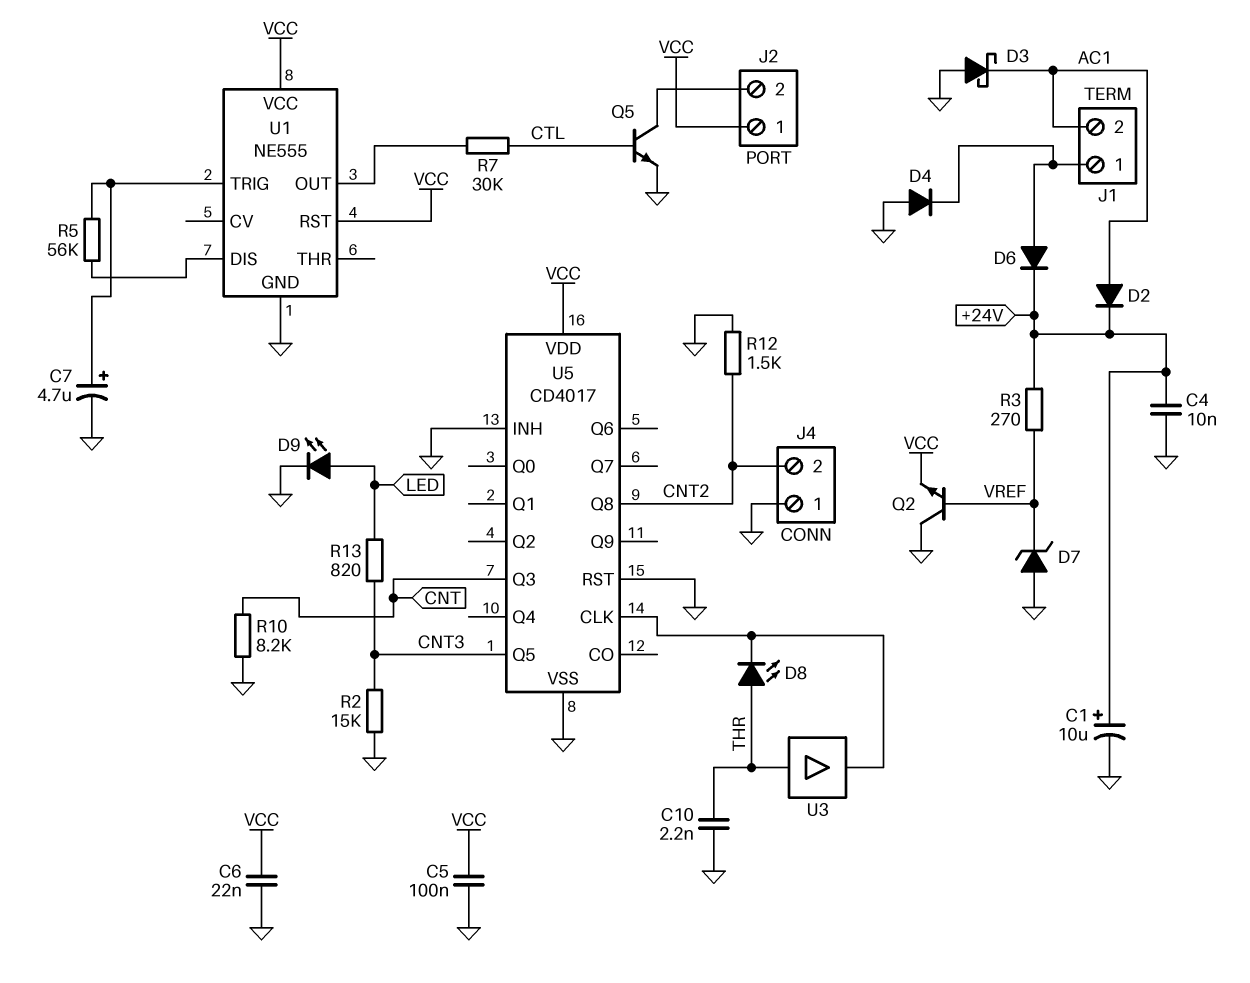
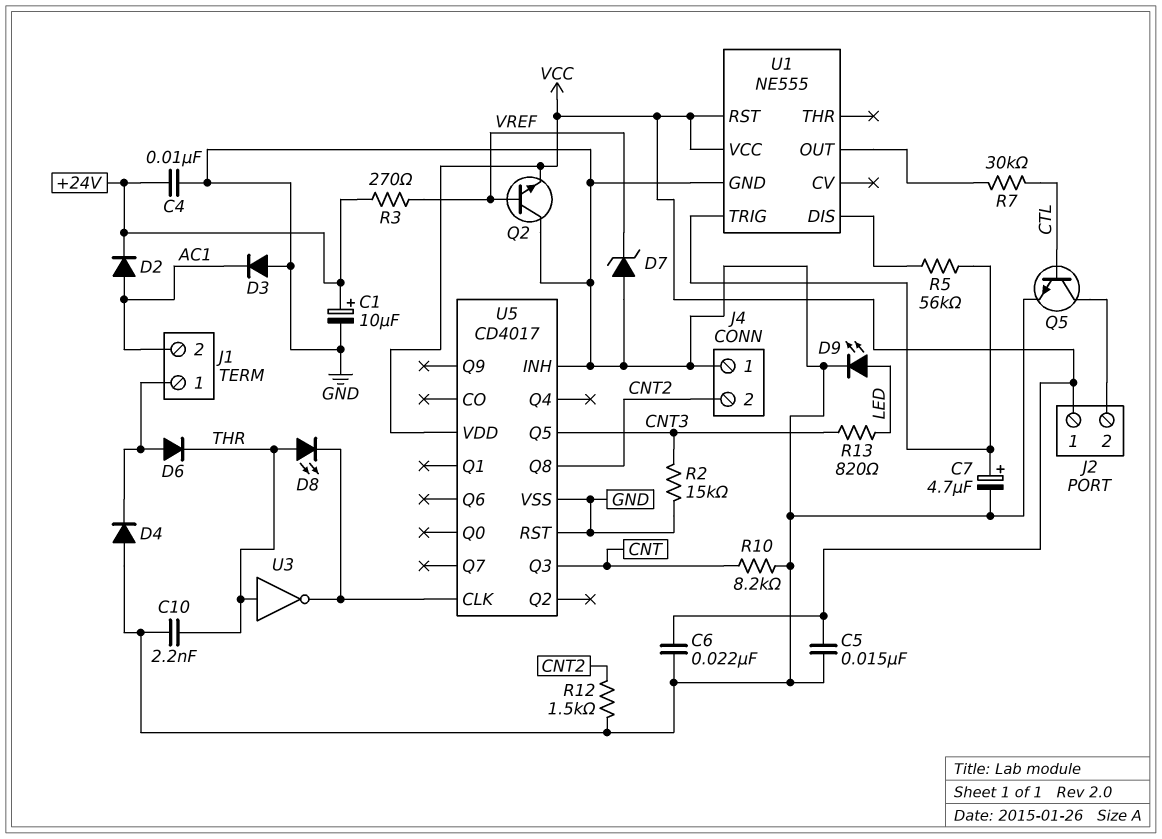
C5: 100nF (GND, VCC) -> 15nF (GND, VCC)
D3: schottky (A GND, K AC1) -> diode (A GND, K AC1)
D6: diode (A J1/1, K +24V) -> diode (A J1/1, K THR)
U3: buffer (in THR, out U5/CLK) -> NOT (in THR, out U5/CLK)

